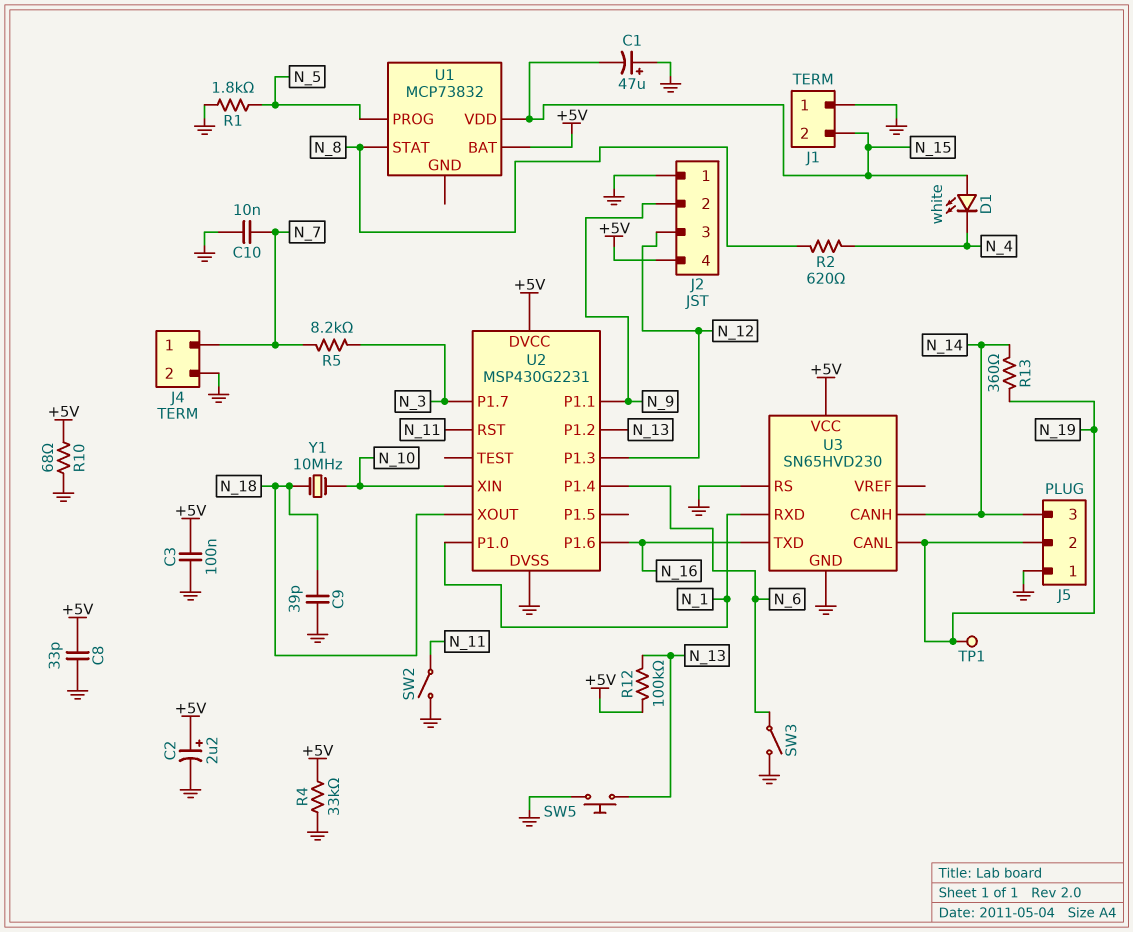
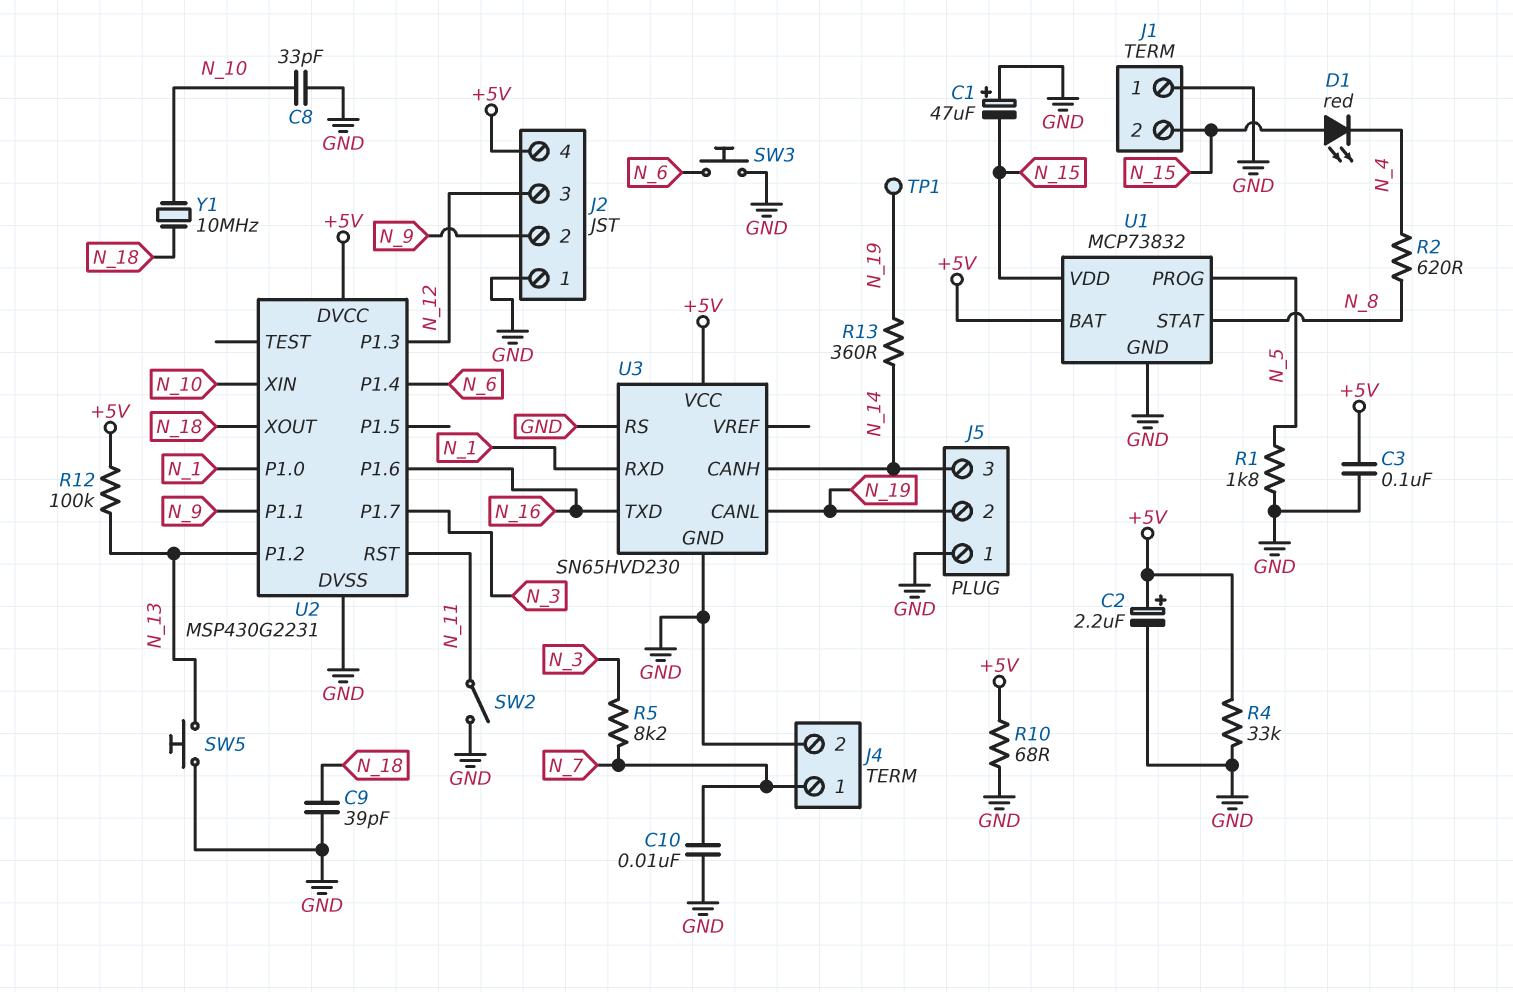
C8: 33pF (+5V, GND) -> 33pF (GND, N_10)
D1: LED white (A N_15, K N_4) -> LED red (A N_15, K N_4)
SW3: switch (GND, N_6) -> button (GND, N_6)
U1 pin GND: none -> GND

